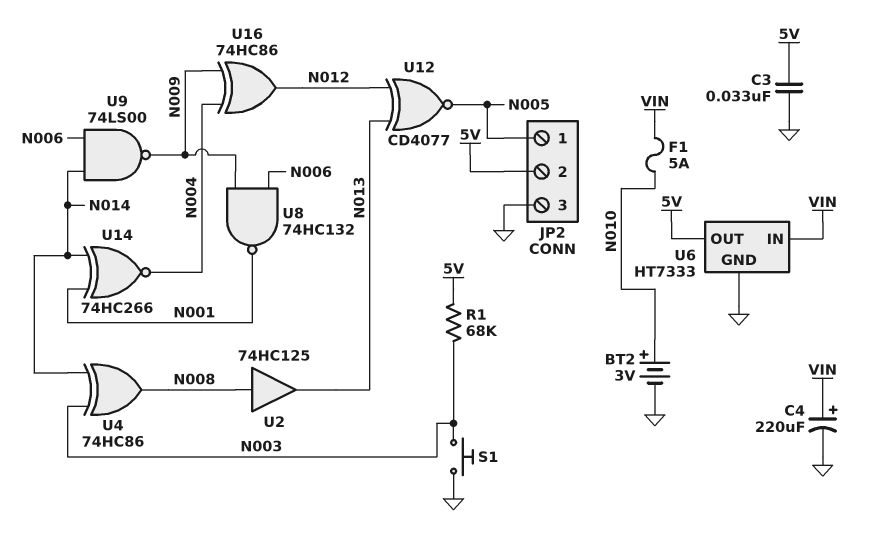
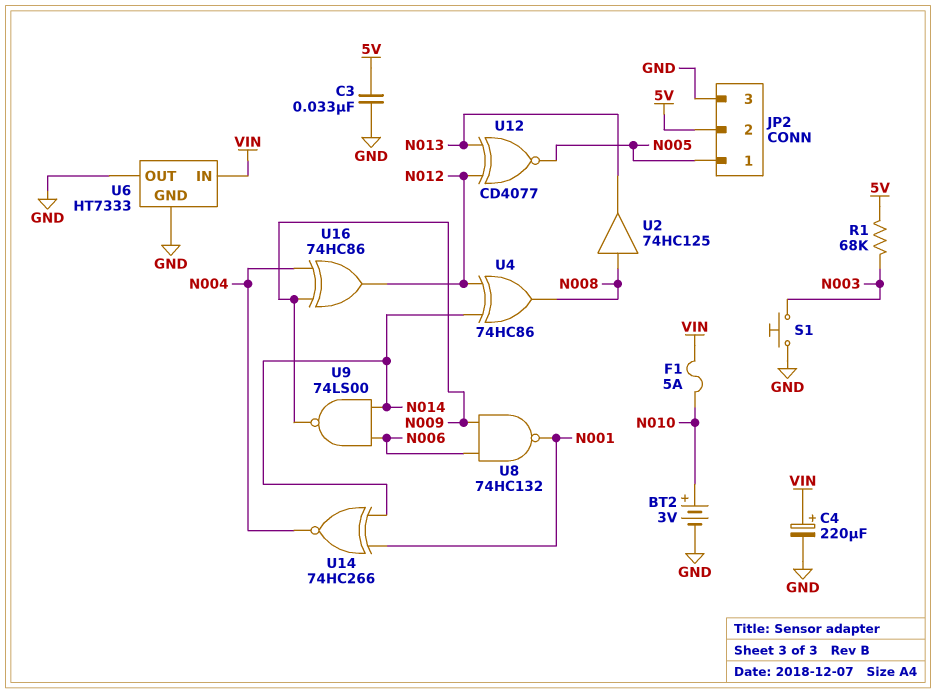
U4: XOR 74HC86 (in N003, in N014, out N008) -> XOR 74HC86 (in N012, in N014, out N008)
U6 pin OUT: 5V -> GND

